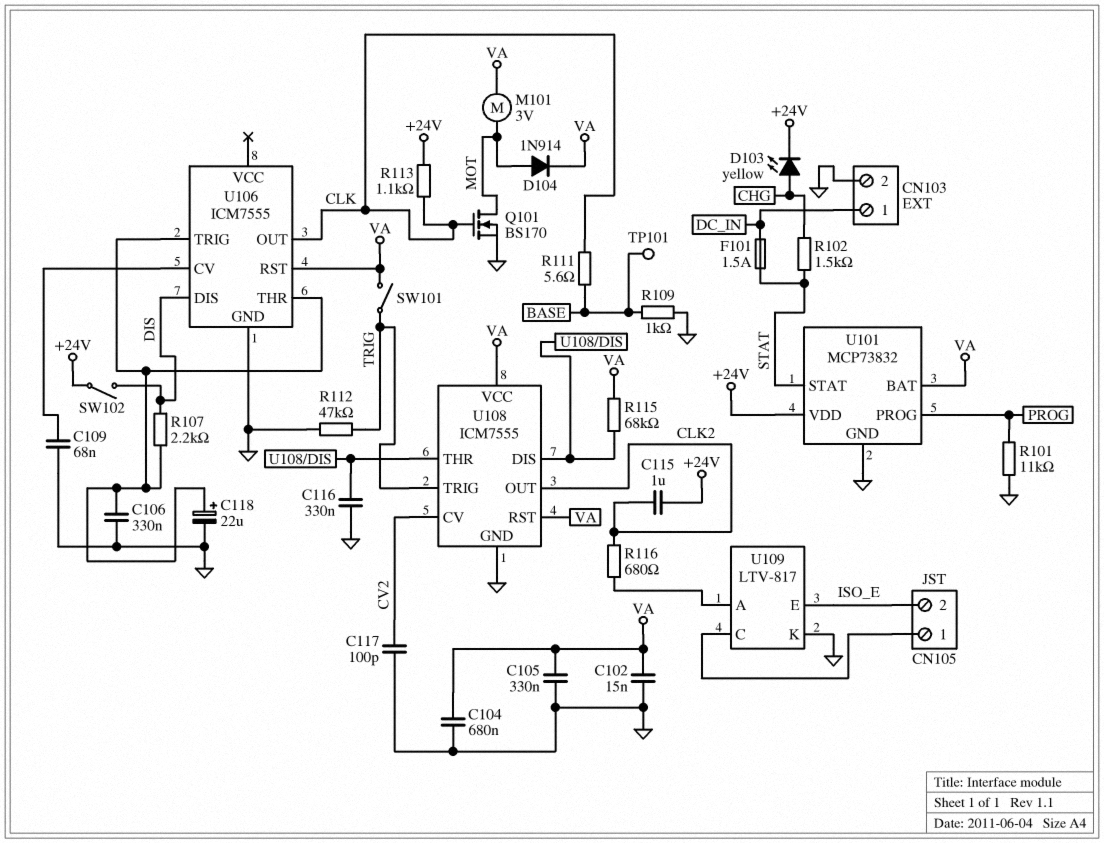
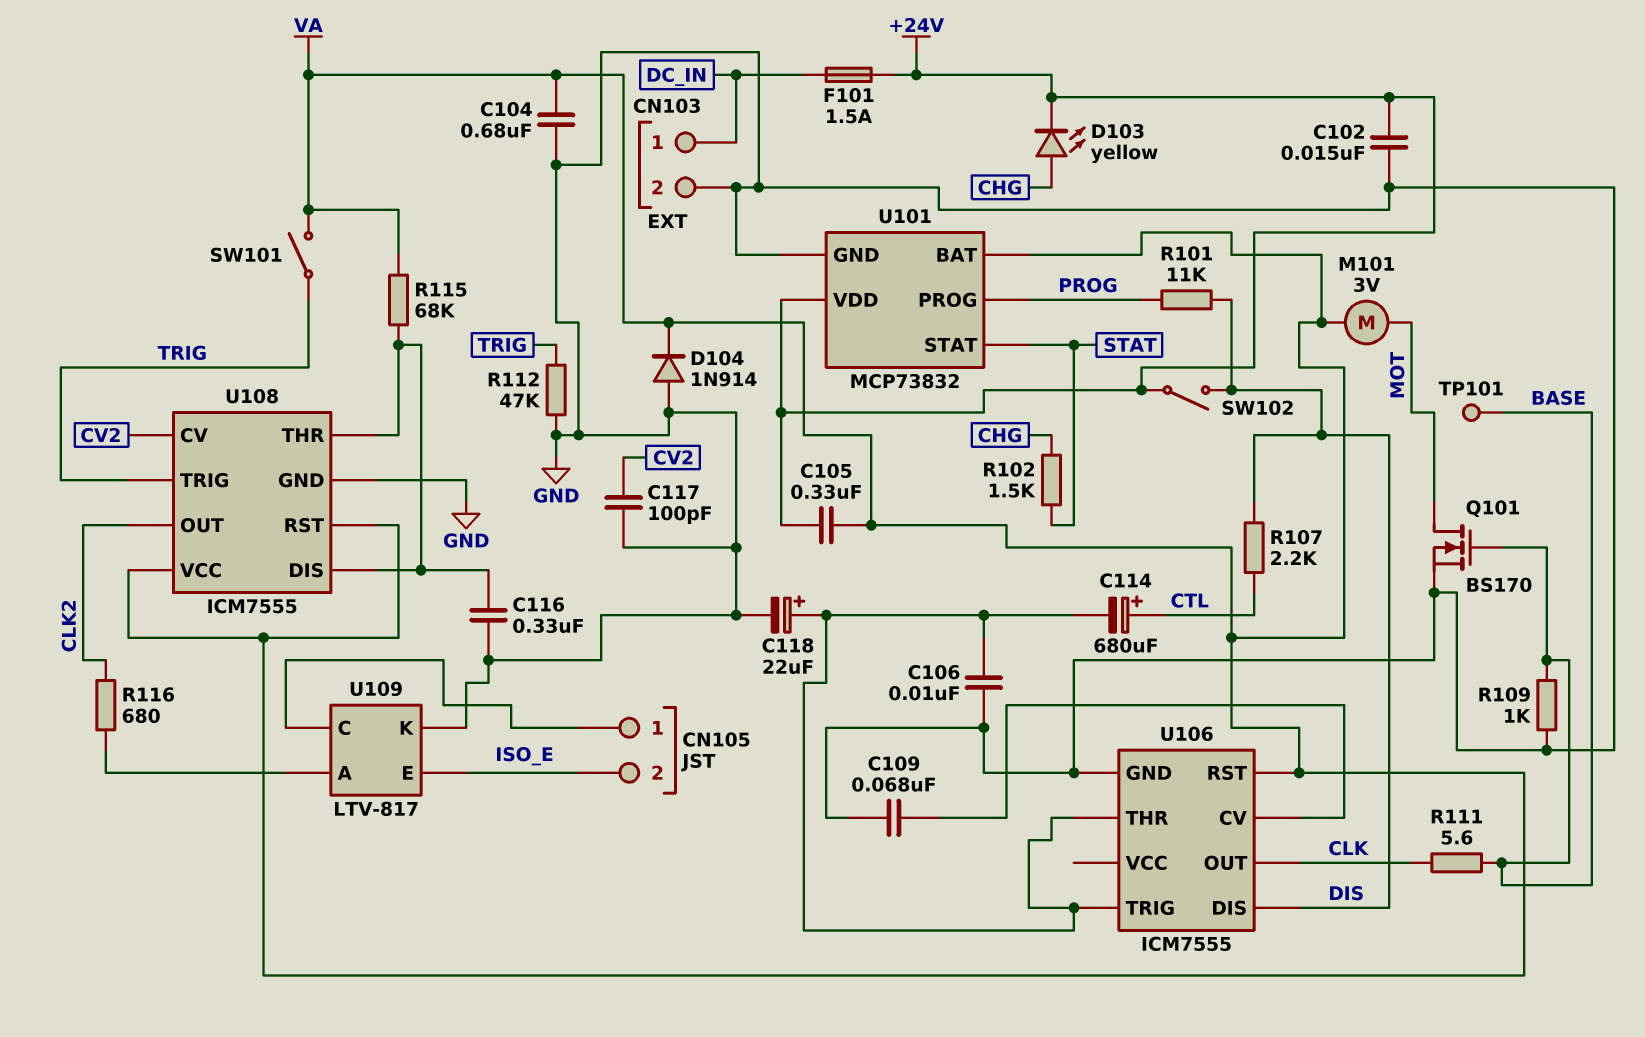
C102: 15nF (GND, VA) -> 15nF (+24V, GND)
C105: 330nF (GND, VA) -> 330nF (+24V, VA)
C106: 330nF (GND, U106/THR) -> 10nF (GND, U106/THR)
C114: none -> 680uF (plus CTL, minus U106/THR)
C115: 1uF (+24V, CLK2) -> none
D104: diode 1N914 (A MOT, K VA) -> diode 1N914 (A GND, K VA)
F101: 1.5A (DC_IN, STAT) -> 1.5A (+24V, DC_IN)
Q101: NMOS BS170 (G CLK, D MOT, S GND) -> NMOS BS170 (G BASE, D MOT, S GND)
R101: 11k (GND, PROG) -> 11k (DIS, PROG)
R107: 2.2k (DIS, U106/THR) -> 2.2k (CTL, DIS)
R113: 1.1k (+24V, CLK) -> none

